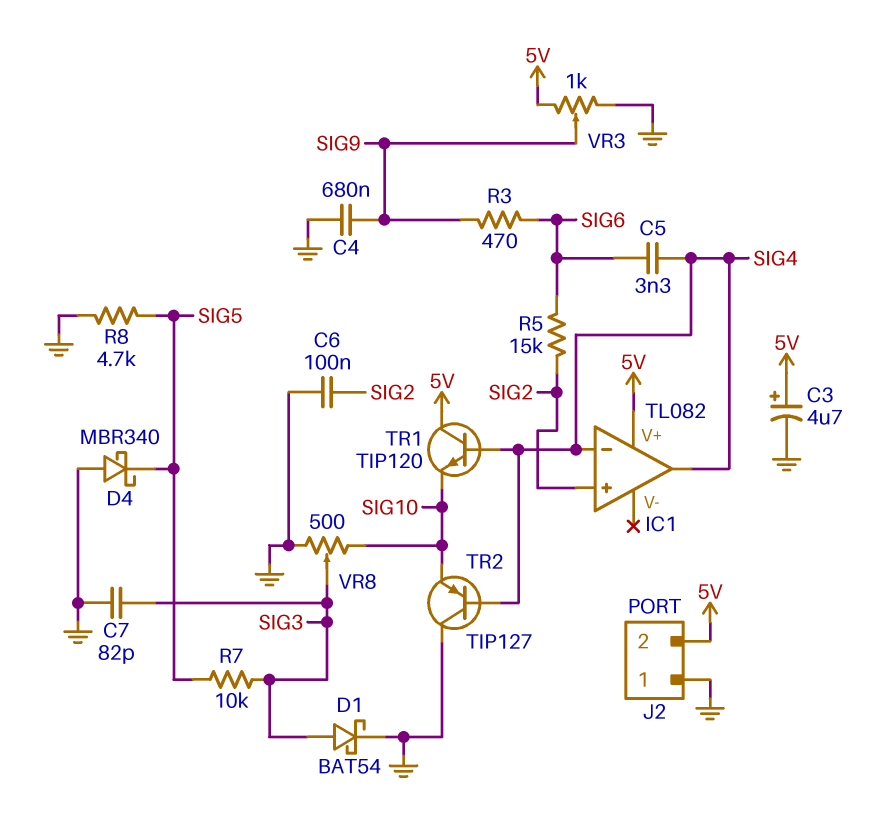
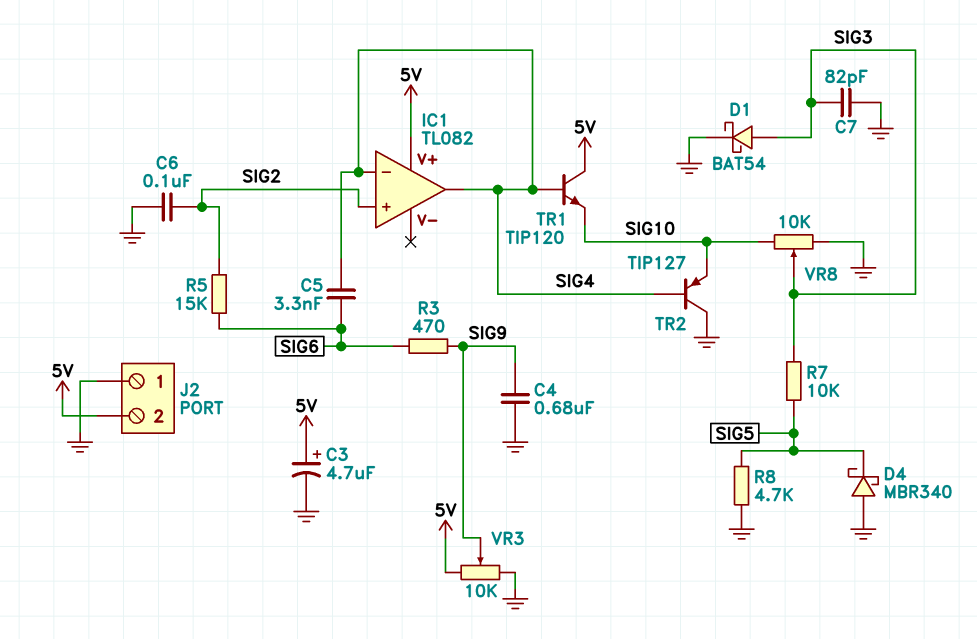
VR3: 1k (5V, GND, wiper SIG9) -> 10k (5V, GND, wiper SIG9)
VR8: 500 (GND, SIG10, wiper SIG3) -> 10k (GND, SIG10, wiper SIG3)

